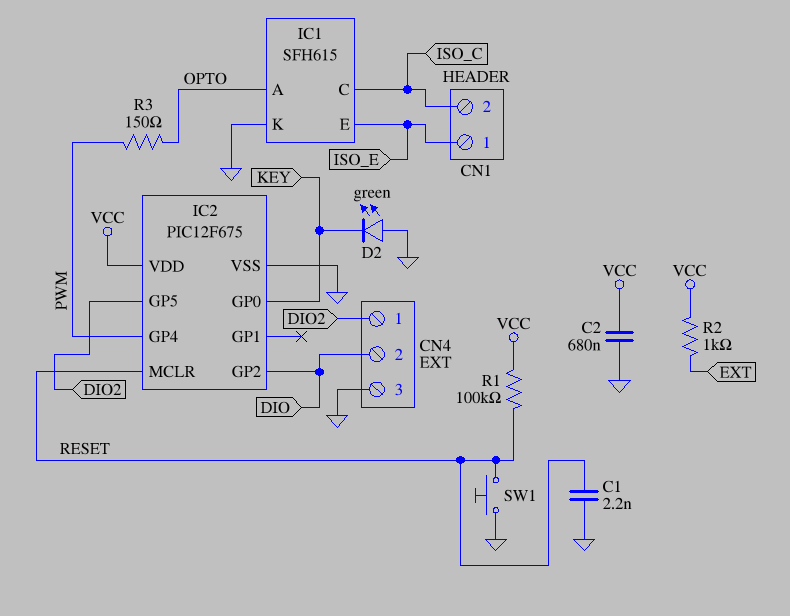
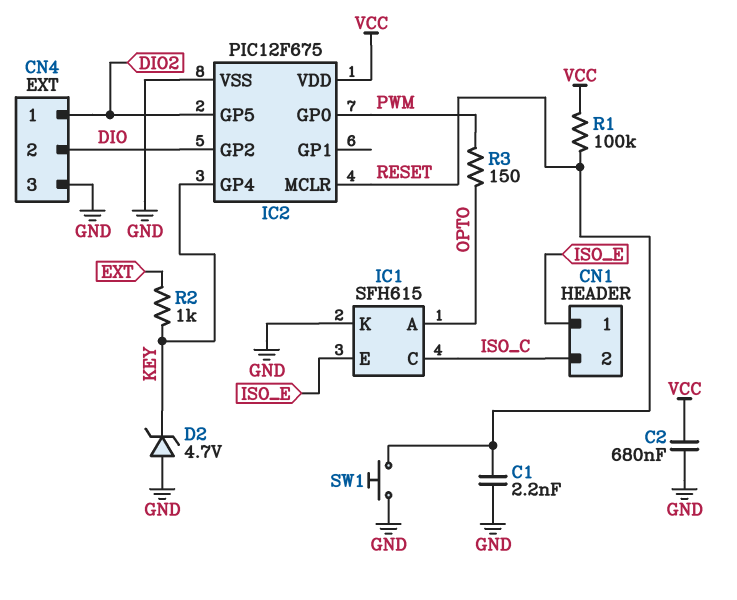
D2: LED green (A GND, K KEY) -> zener 4.7V (A GND, K KEY)
IC2 pin GP0: KEY -> PWM
IC2 pin GP4: PWM -> KEY
R2: 1k (EXT, VCC) -> 1k (EXT, KEY)

